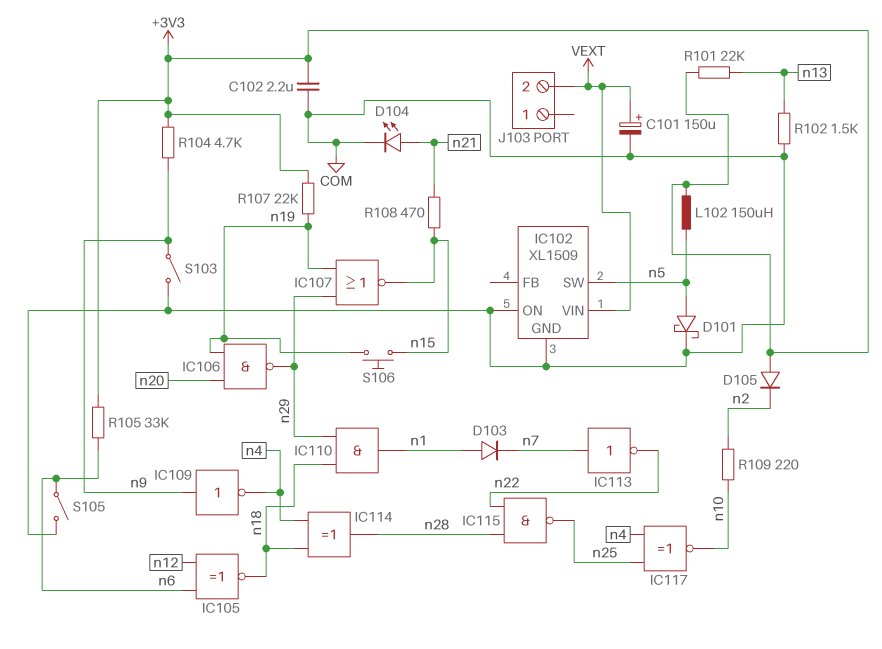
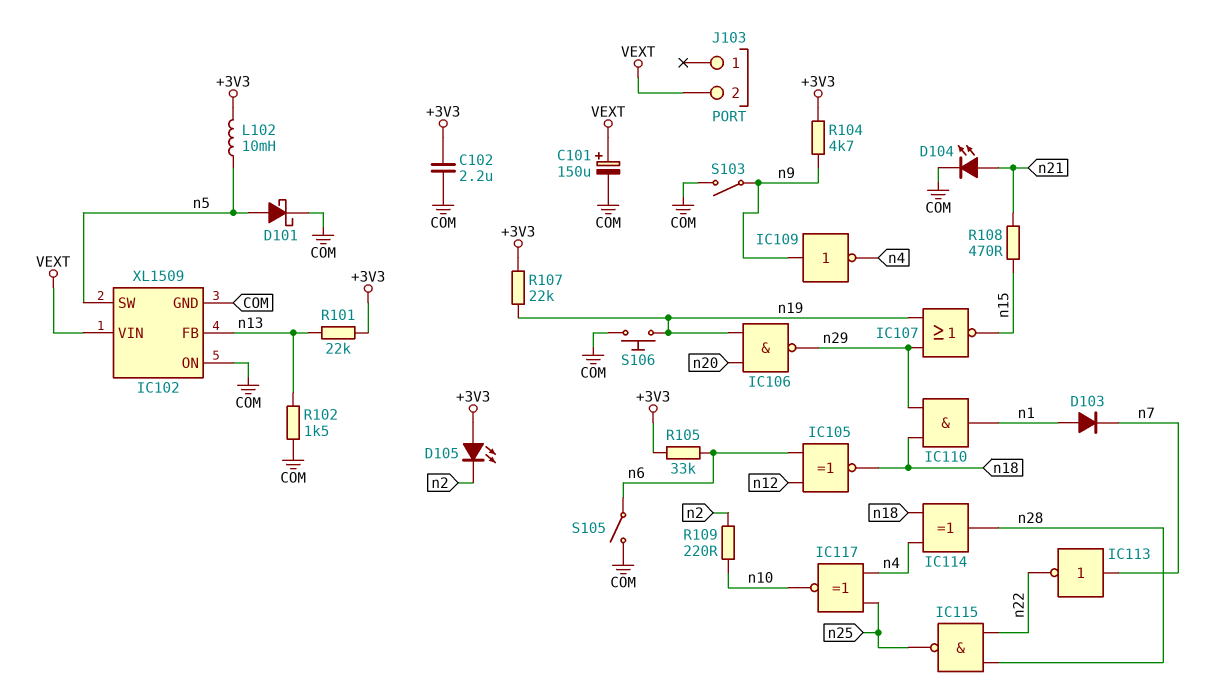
D105: diode (A +3V3, K n2) -> LED (A +3V3, K n2)
IC102 pin FB: none -> n13
L102: 150uH (+3V3, n5) -> 10mH (+3V3, n5)
S106: button (n15, n19) -> button (COM, n19)

